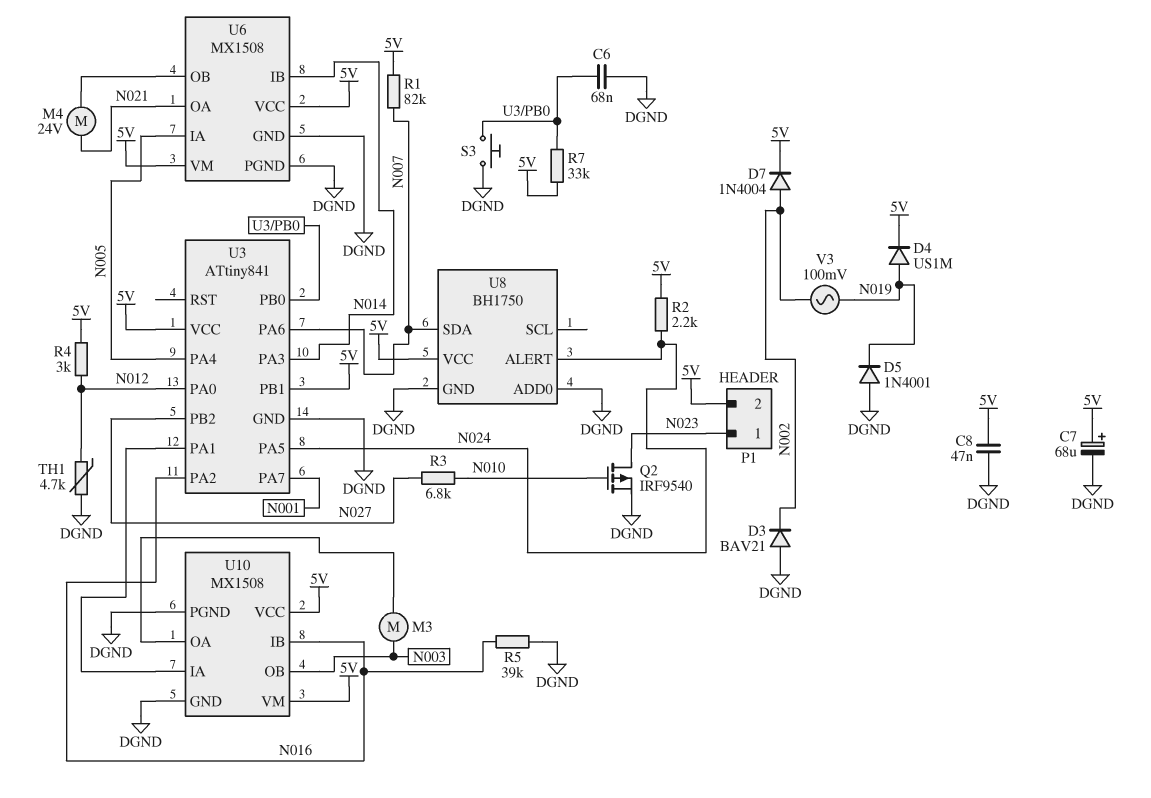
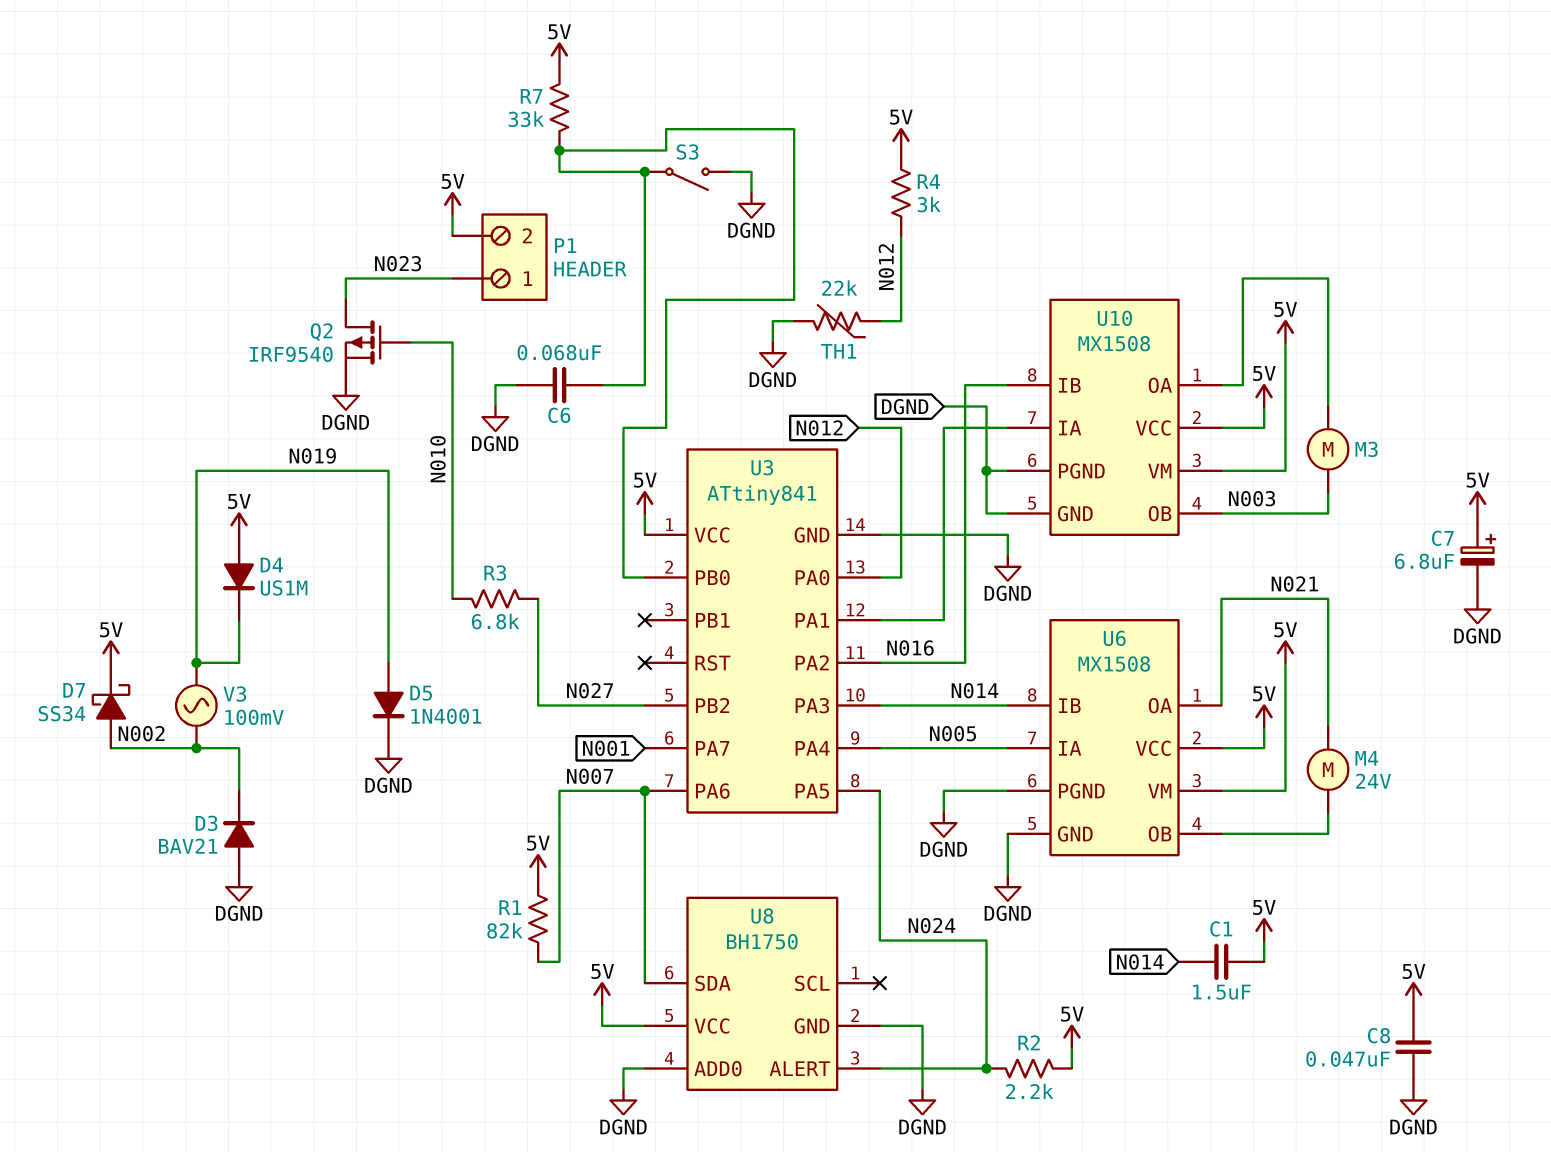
C1: none -> 1.5uF (5V, N014)
C7: 68uF (plus 5V, minus DGND) -> 6.8uF (plus 5V, minus DGND)
D4: diode US1M (A N019, K 5V) -> diode US1M (A 5V, K N019)
D5: diode 1N4001 (A DGND, K N019) -> diode 1N4001 (A N019, K DGND)
D7: diode 1N4004 (A N002, K 5V) -> schottky SS34 (A N002, K 5V)
R5: 39k (DGND, N016) -> none
S3: button (DGND, U3/PB0) -> switch (DGND, U3/PB0)
TH1: 4.7k (DGND, N012) -> 22k (DGND, N012)
U3 pin PB1: 5V -> none

